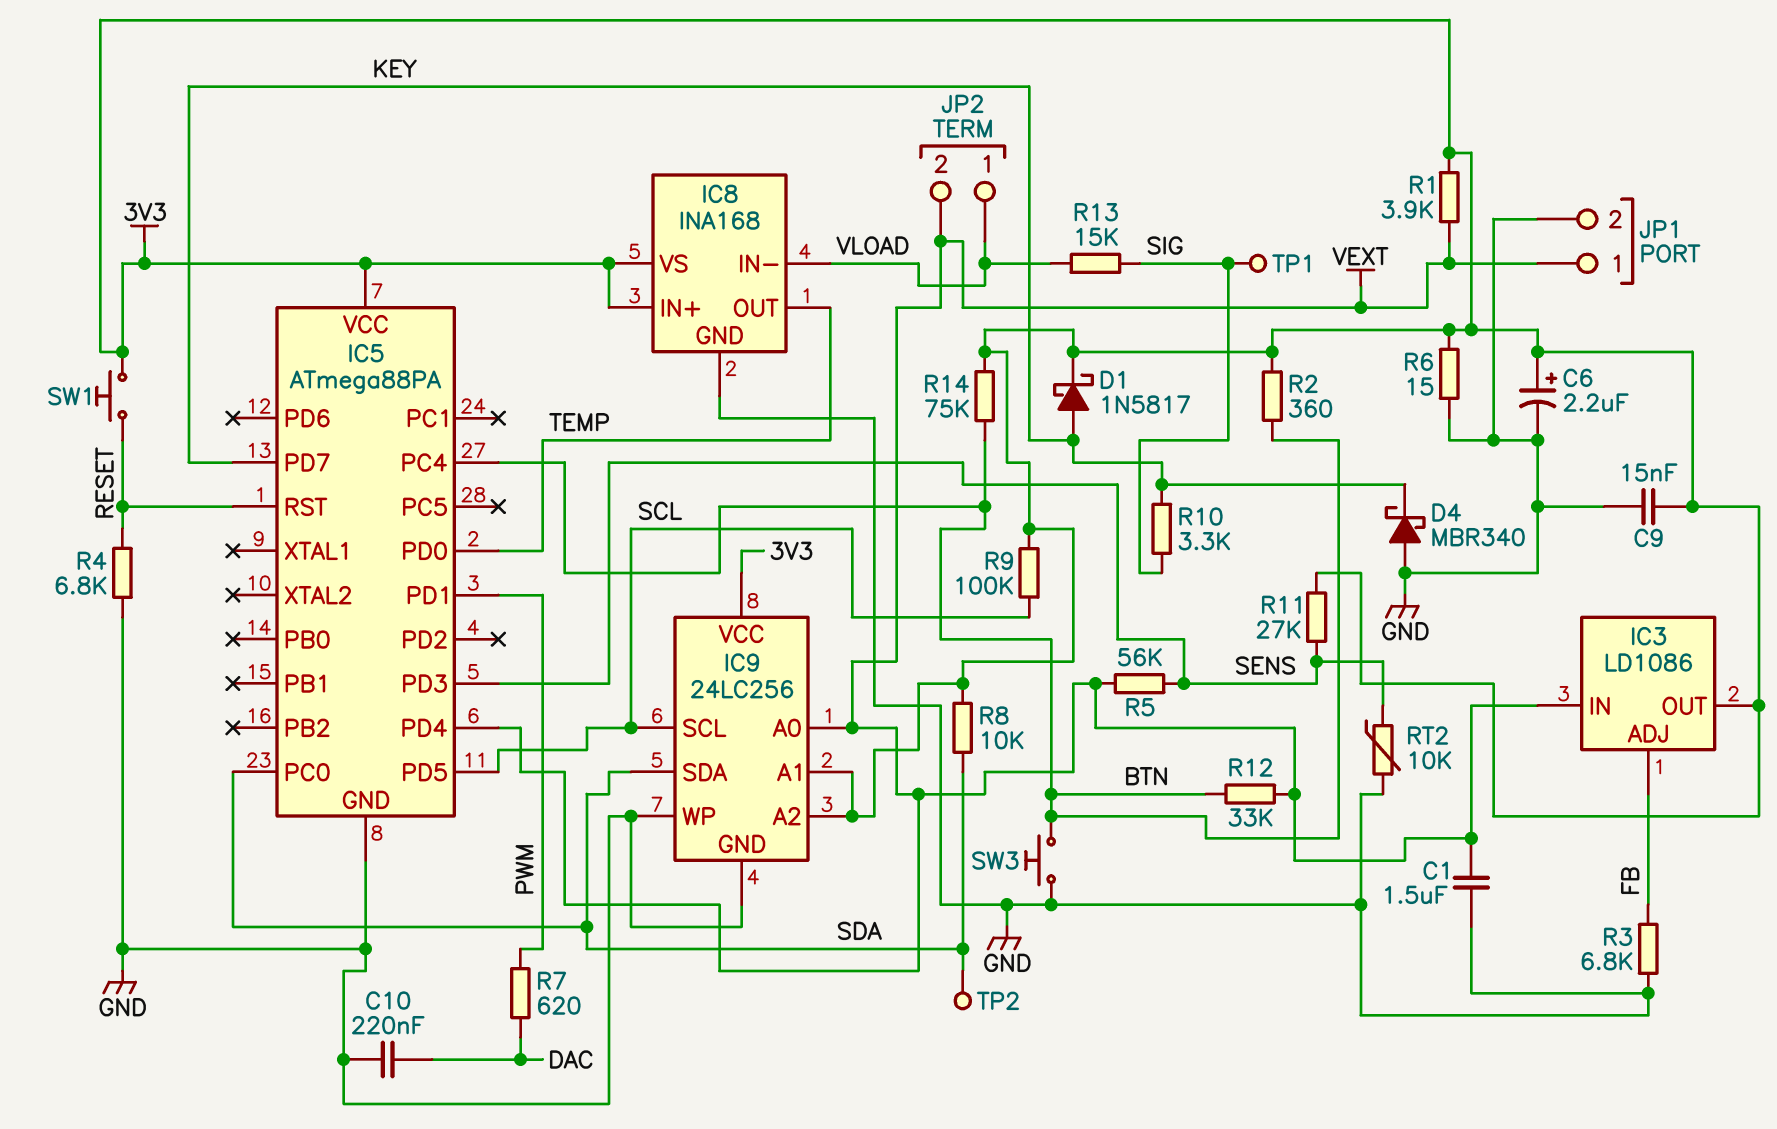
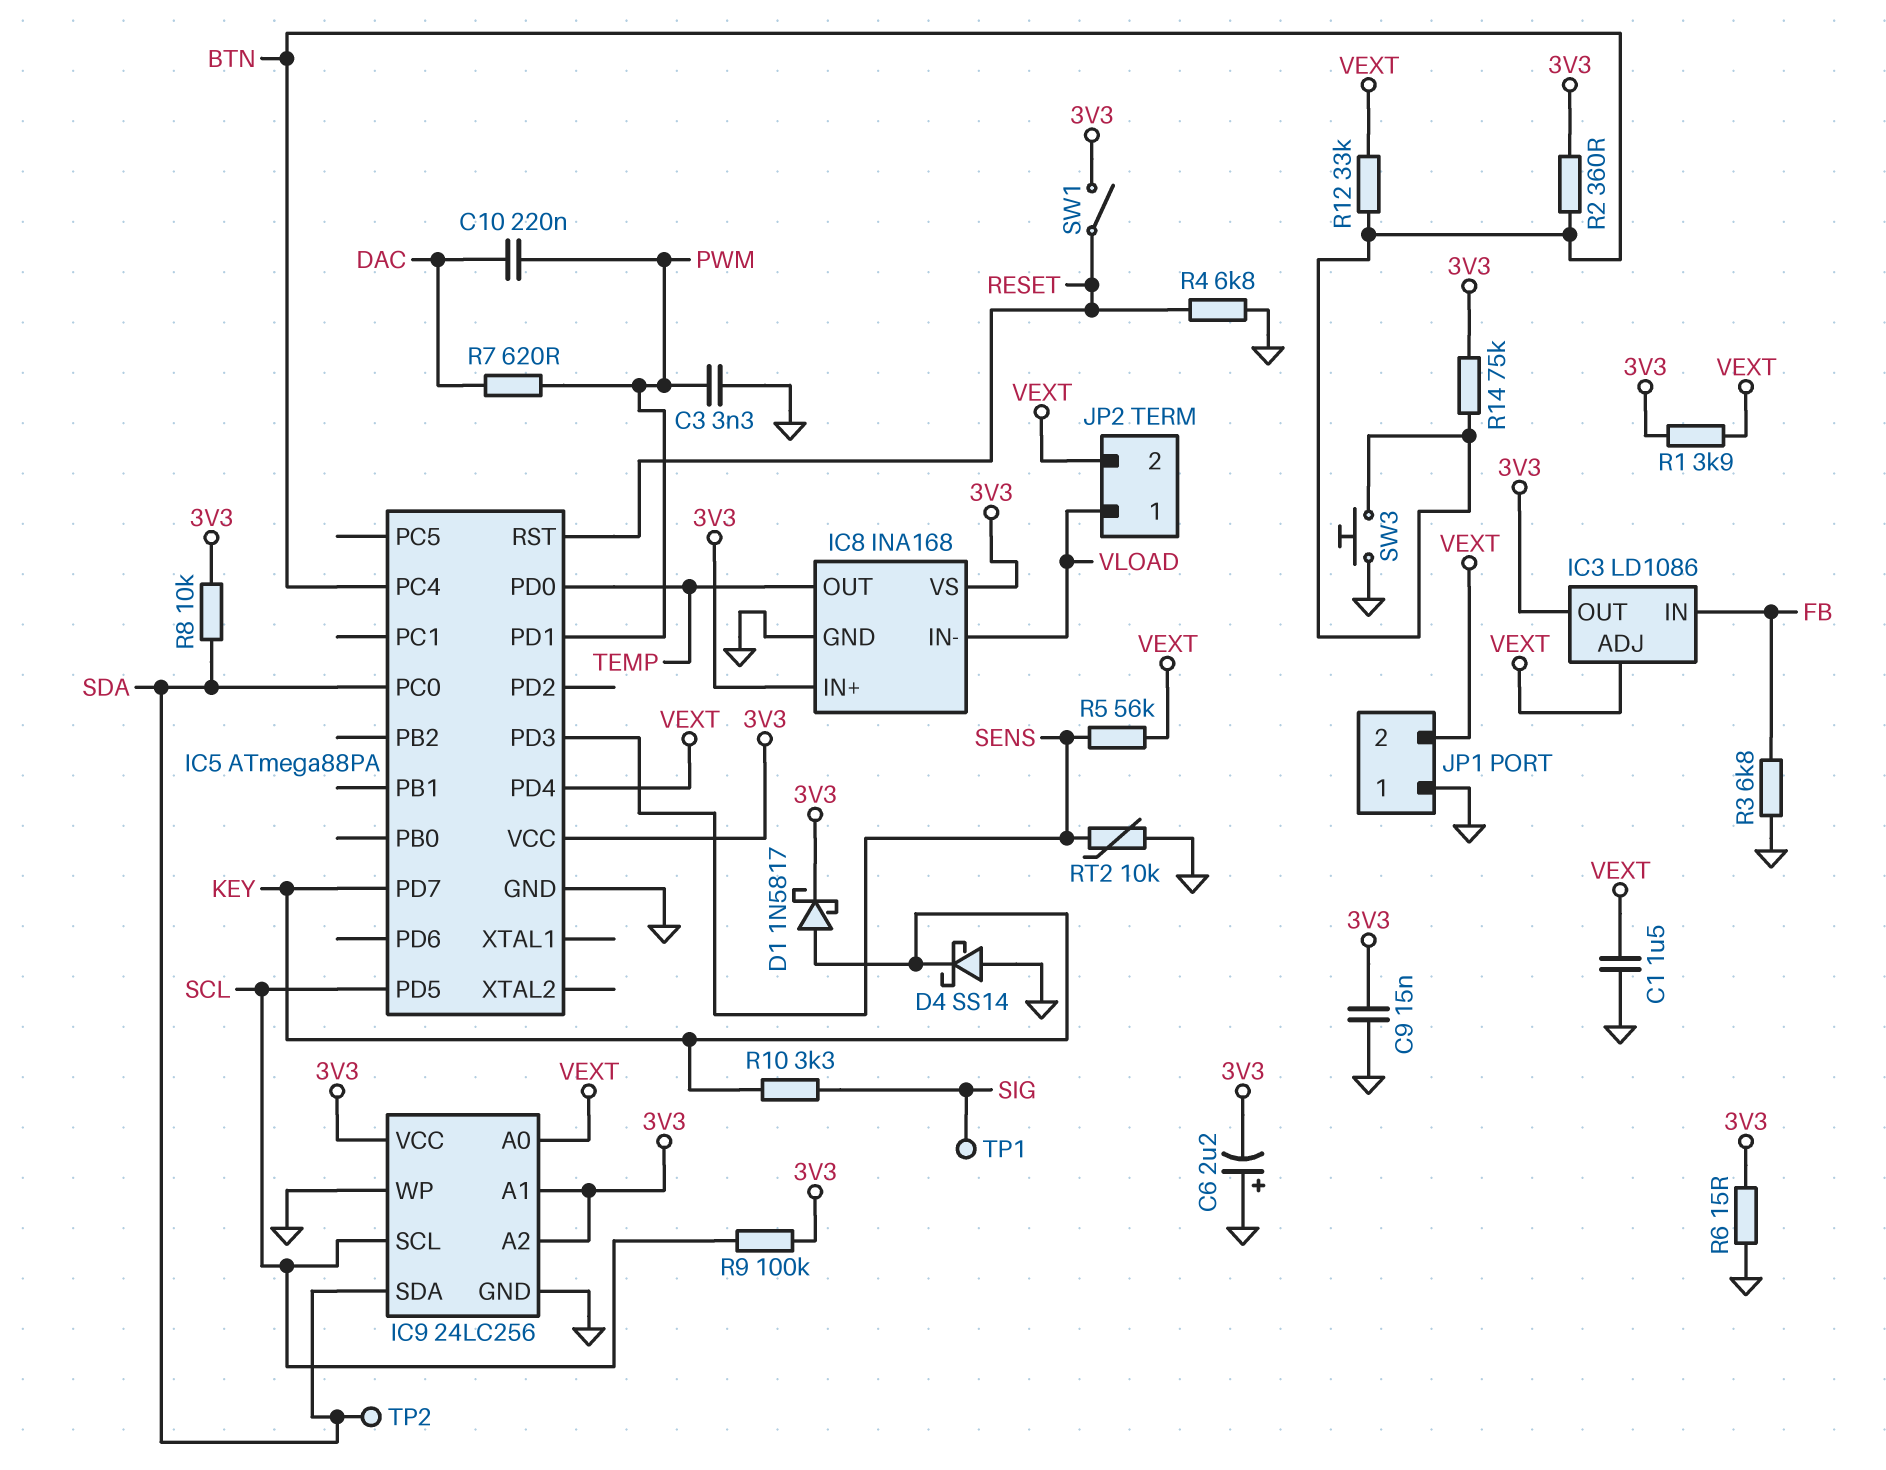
C3: none -> 3.3nF (GND, PWM)
C6: 2.2uF (plus 3V3, minus GND) -> 2.2uF (plus GND, minus 3V3)
C10: 220nF (DAC, GND) -> 220nF (DAC, PWM)
D4: schottky MBR340 (A GND, K KEY) -> schottky SS14 (A GND, K KEY)
IC3 pin ADJ: FB -> VEXT
IC3 pin IN: VEXT -> FB
JP1 pin 1: VEXT -> GND
JP1 pin 2: GND -> VEXT
R11: 27k (3V3, SENS) -> none
R13: 15k (SIG, VLOAD) -> none
SW1: button (3V3, RESET) -> switch (3V3, RESET)

